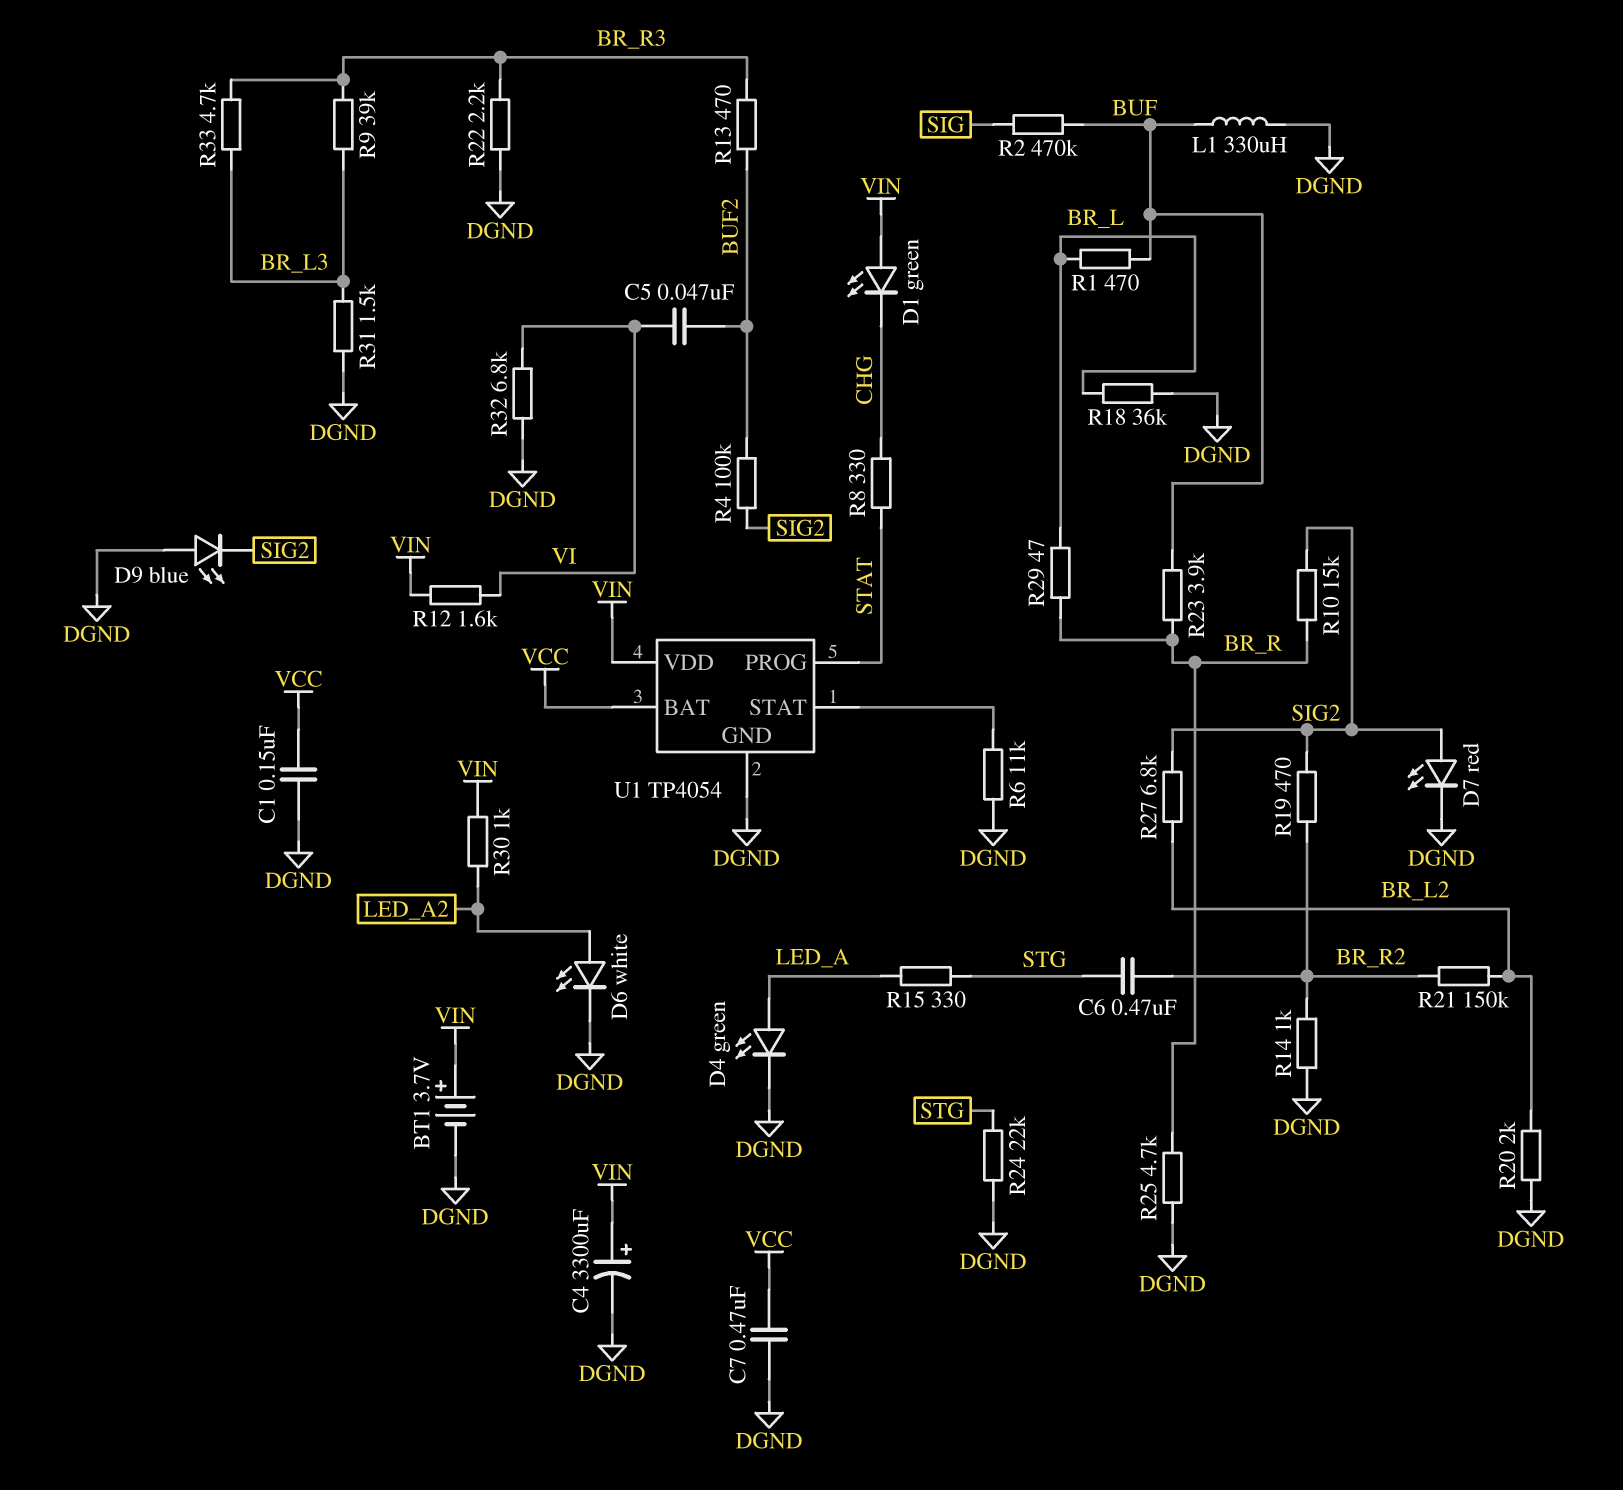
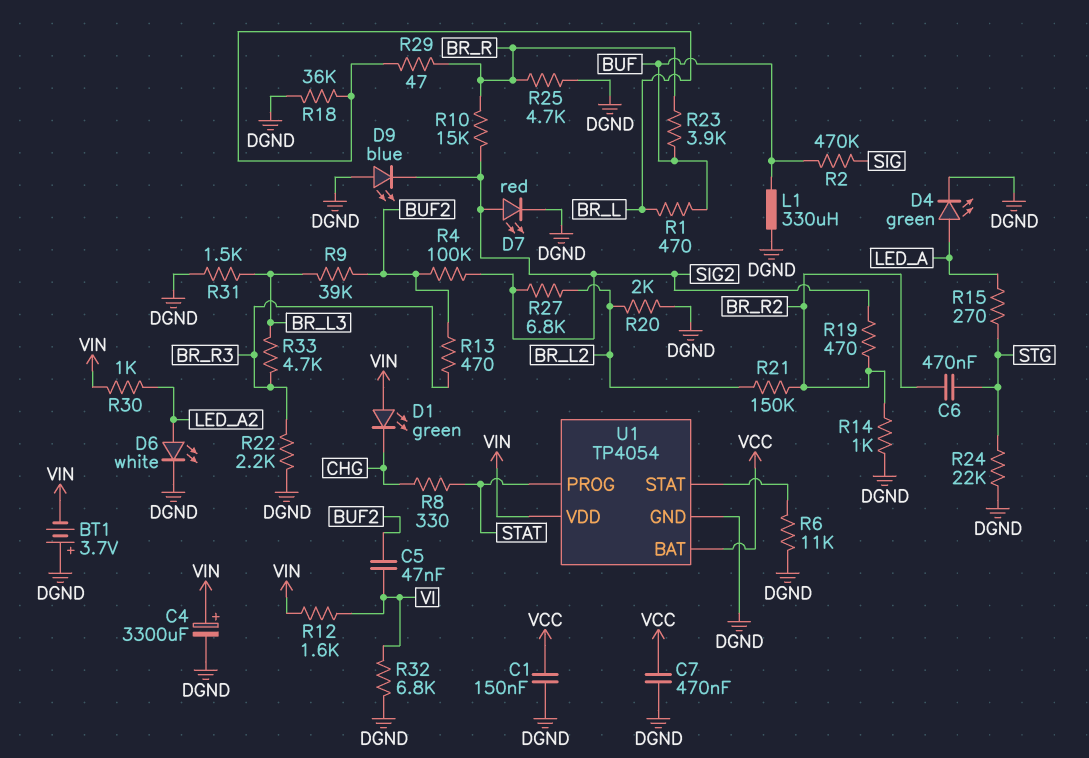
BT1: 3.7V (plus VIN, minus DGND) -> 3.7V (plus DGND, minus VIN)
R9: 39k (BR_L3, BR_R3) -> 39k (BR_L3, BUF2)
R15: 330 (LED_A, STG) -> 270 (LED_A, STG)

